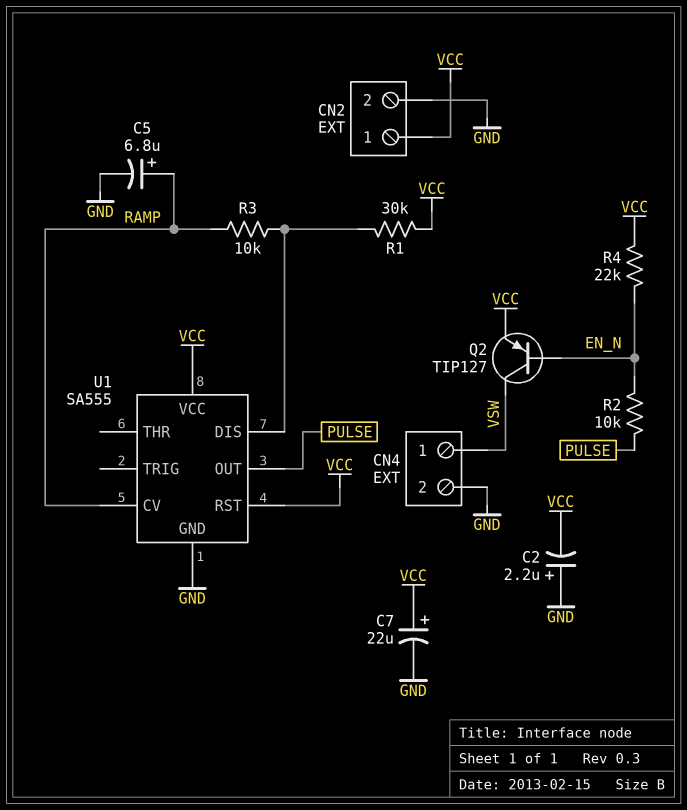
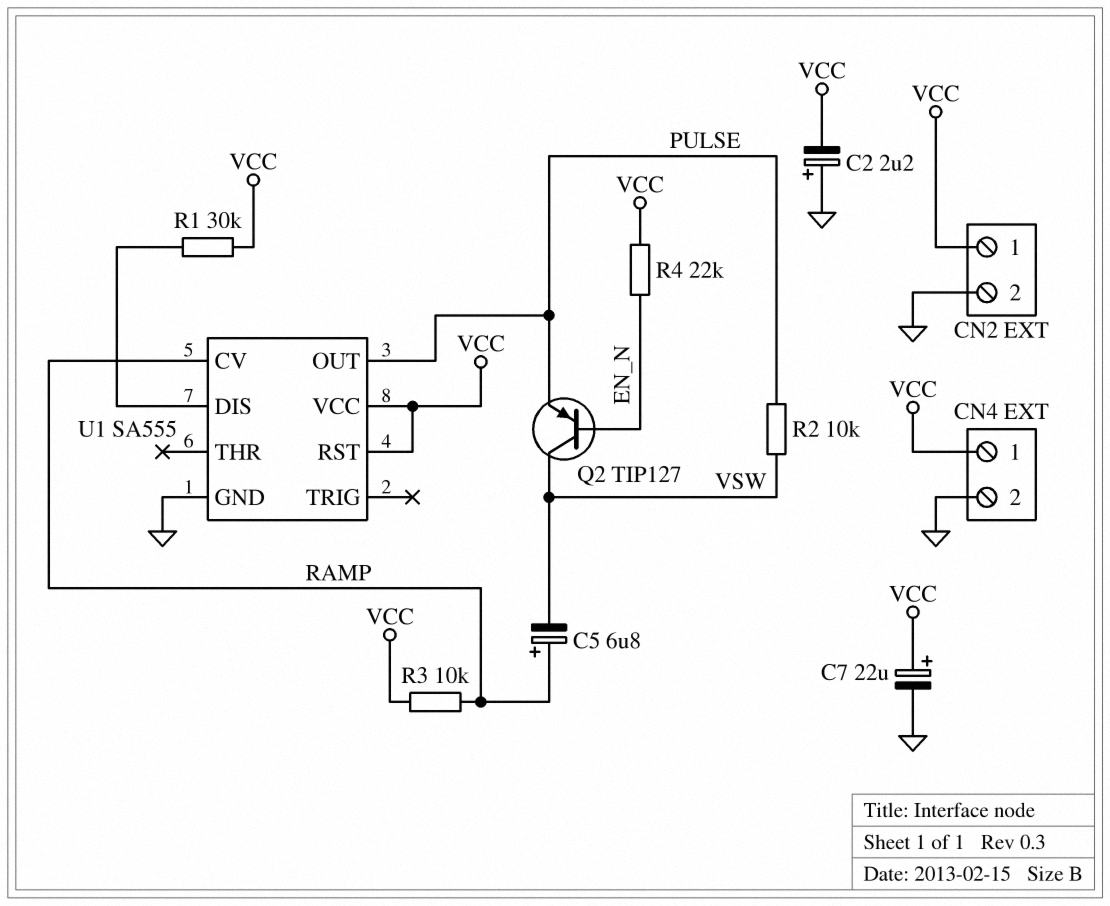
C5: 6.8uF (plus RAMP, minus GND) -> 6.8uF (plus RAMP, minus VSW)
CN4 pin 1: VSW -> VCC
Q2: PNP TIP127 (B EN_N, C VSW, E VCC) -> PNP TIP127 (B EN_N, C VSW, E PULSE)
R2: 10k (EN_N, PULSE) -> 10k (PULSE, VSW)
R3: 10k (RAMP, U1/DIS) -> 10k (RAMP, VCC)

